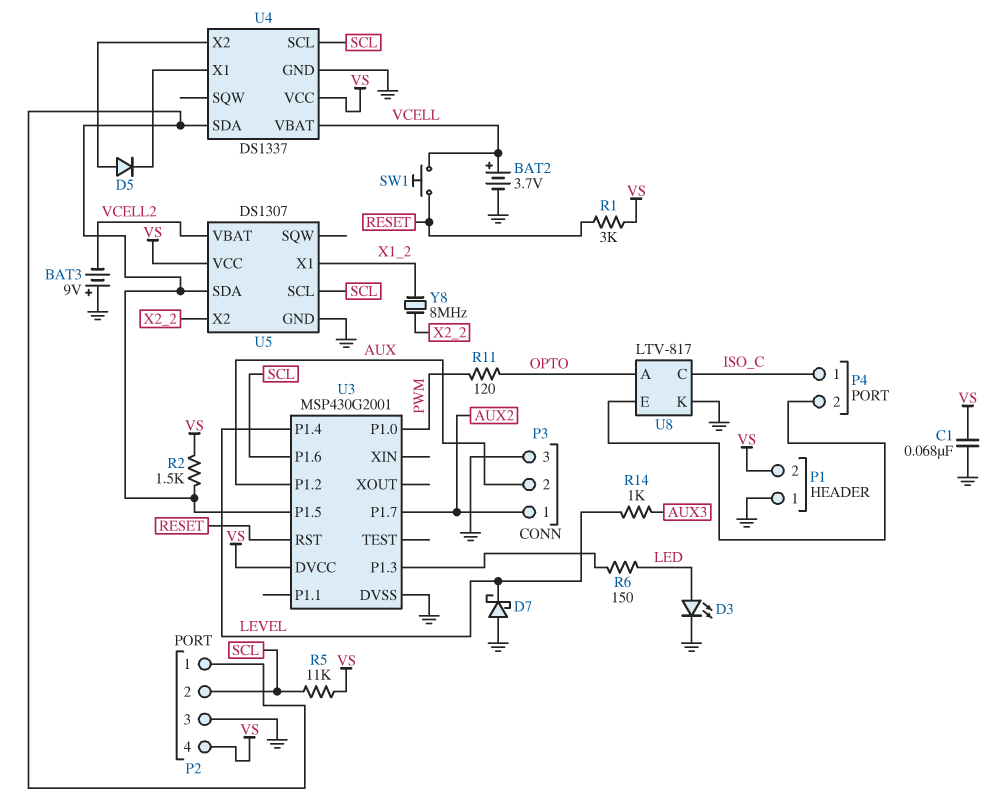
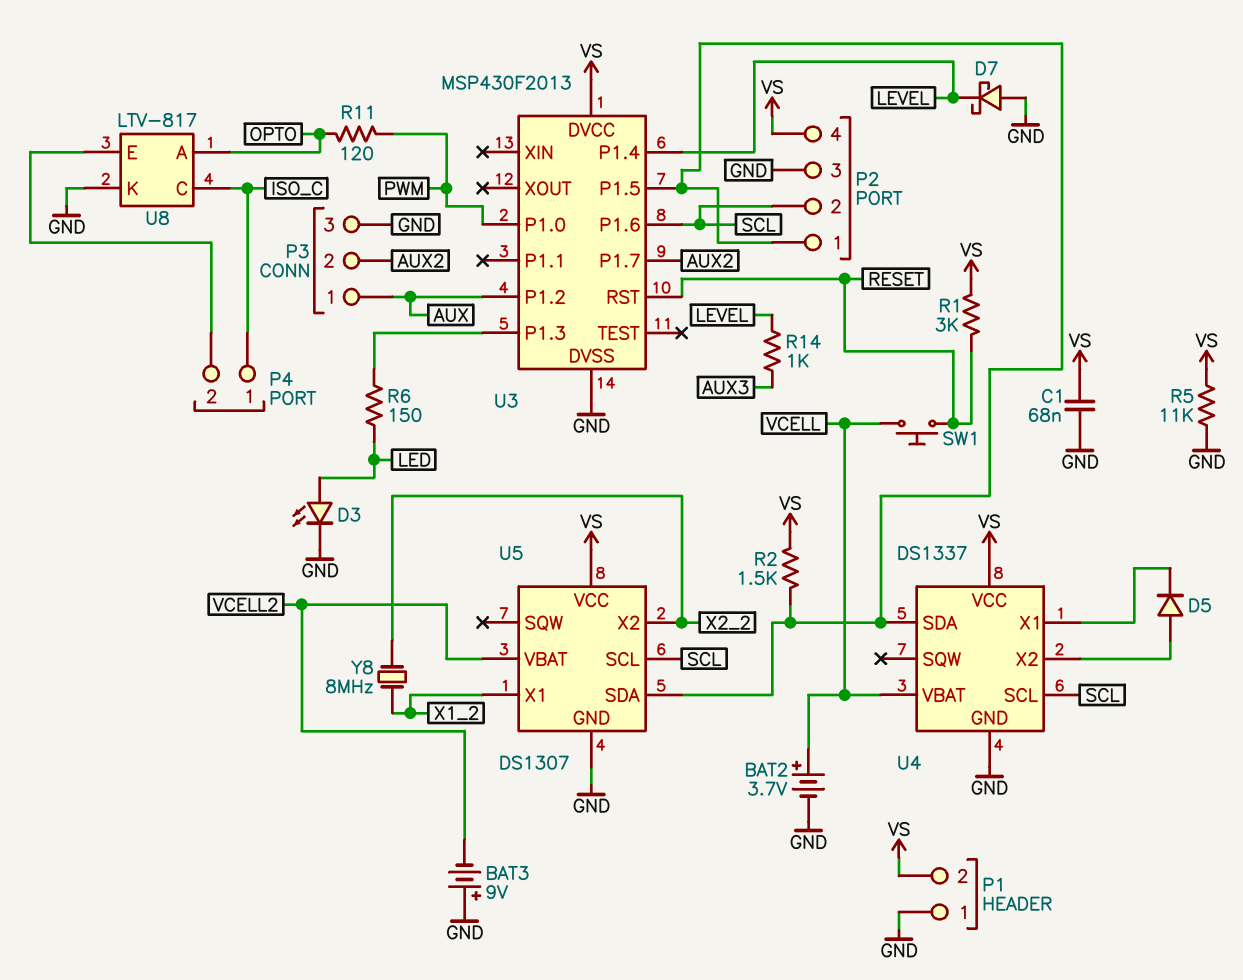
P3 pin 1: AUX2 -> AUX
P3 pin 2: AUX -> AUX2
R5: 11k (SCL, VS) -> 11k (GND, VS)
U3: MSP430G2001 -> MSP430F2013

